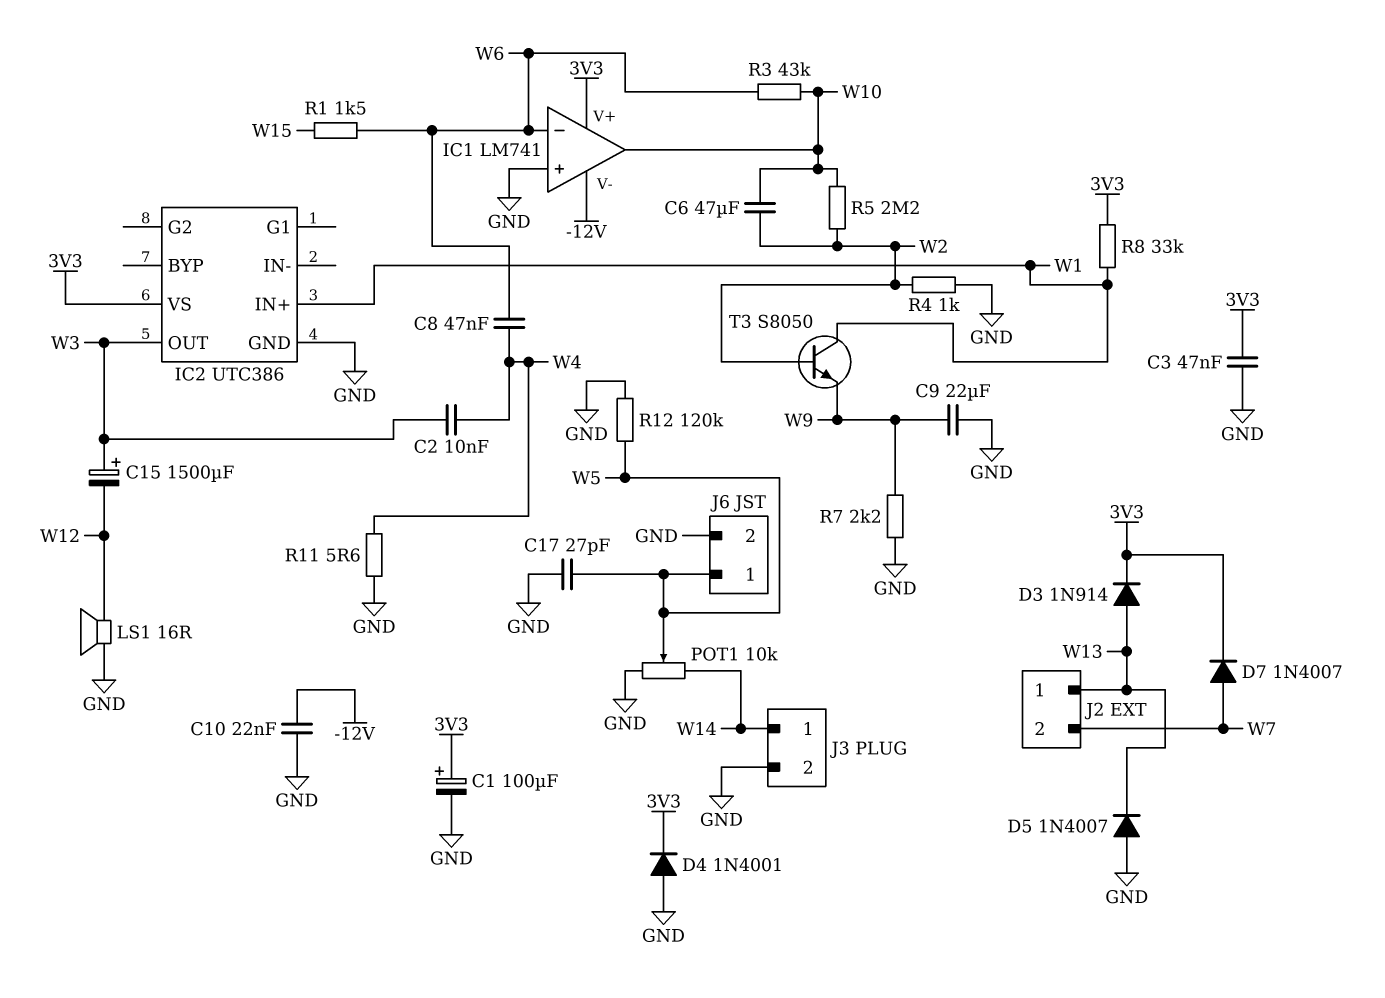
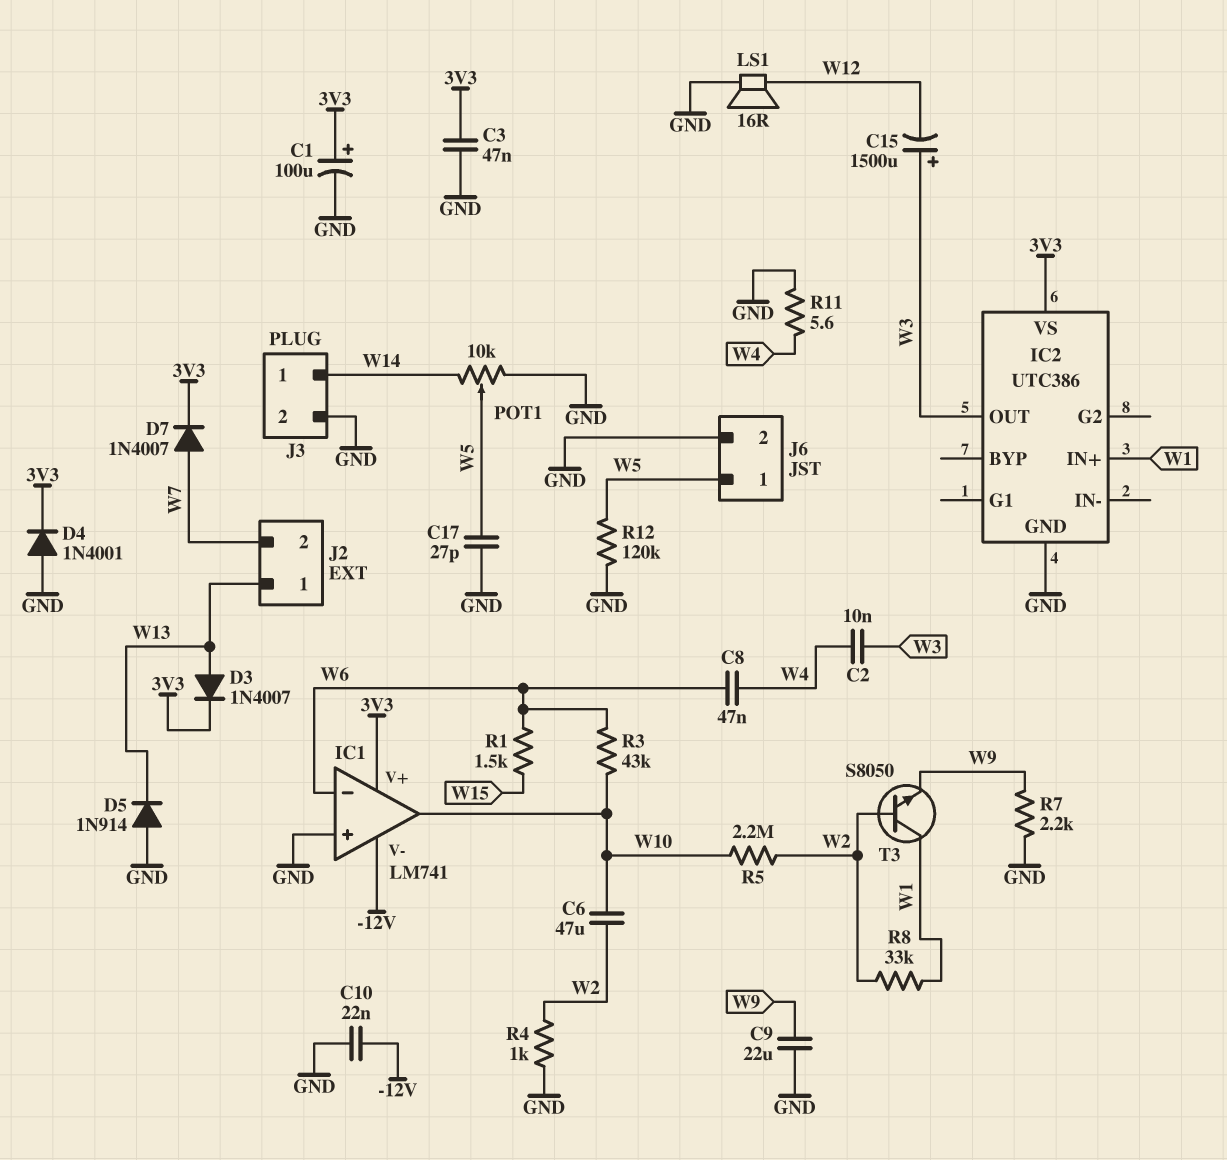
D3: diode 1N914 (A W13, K 3V3) -> diode 1N4007 (A W13, K 3V3)
D5: diode 1N4007 (A GND, K W13) -> diode 1N914 (A GND, K W13)
R8: 33k (3V3, W1) -> 33k (W1, W2)

